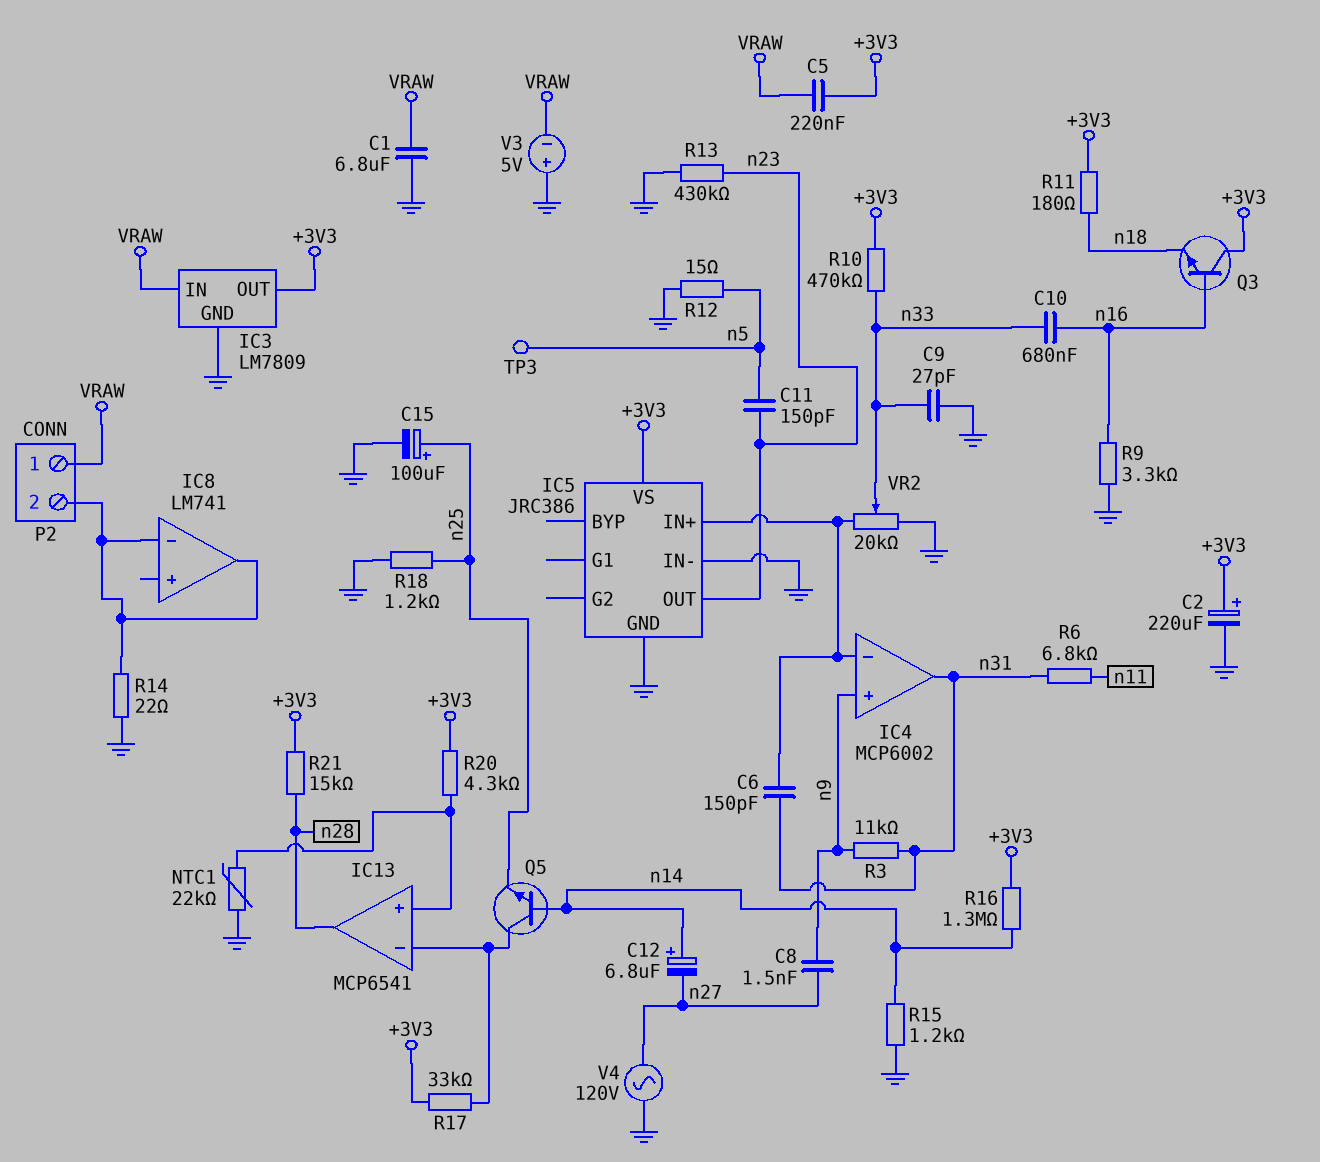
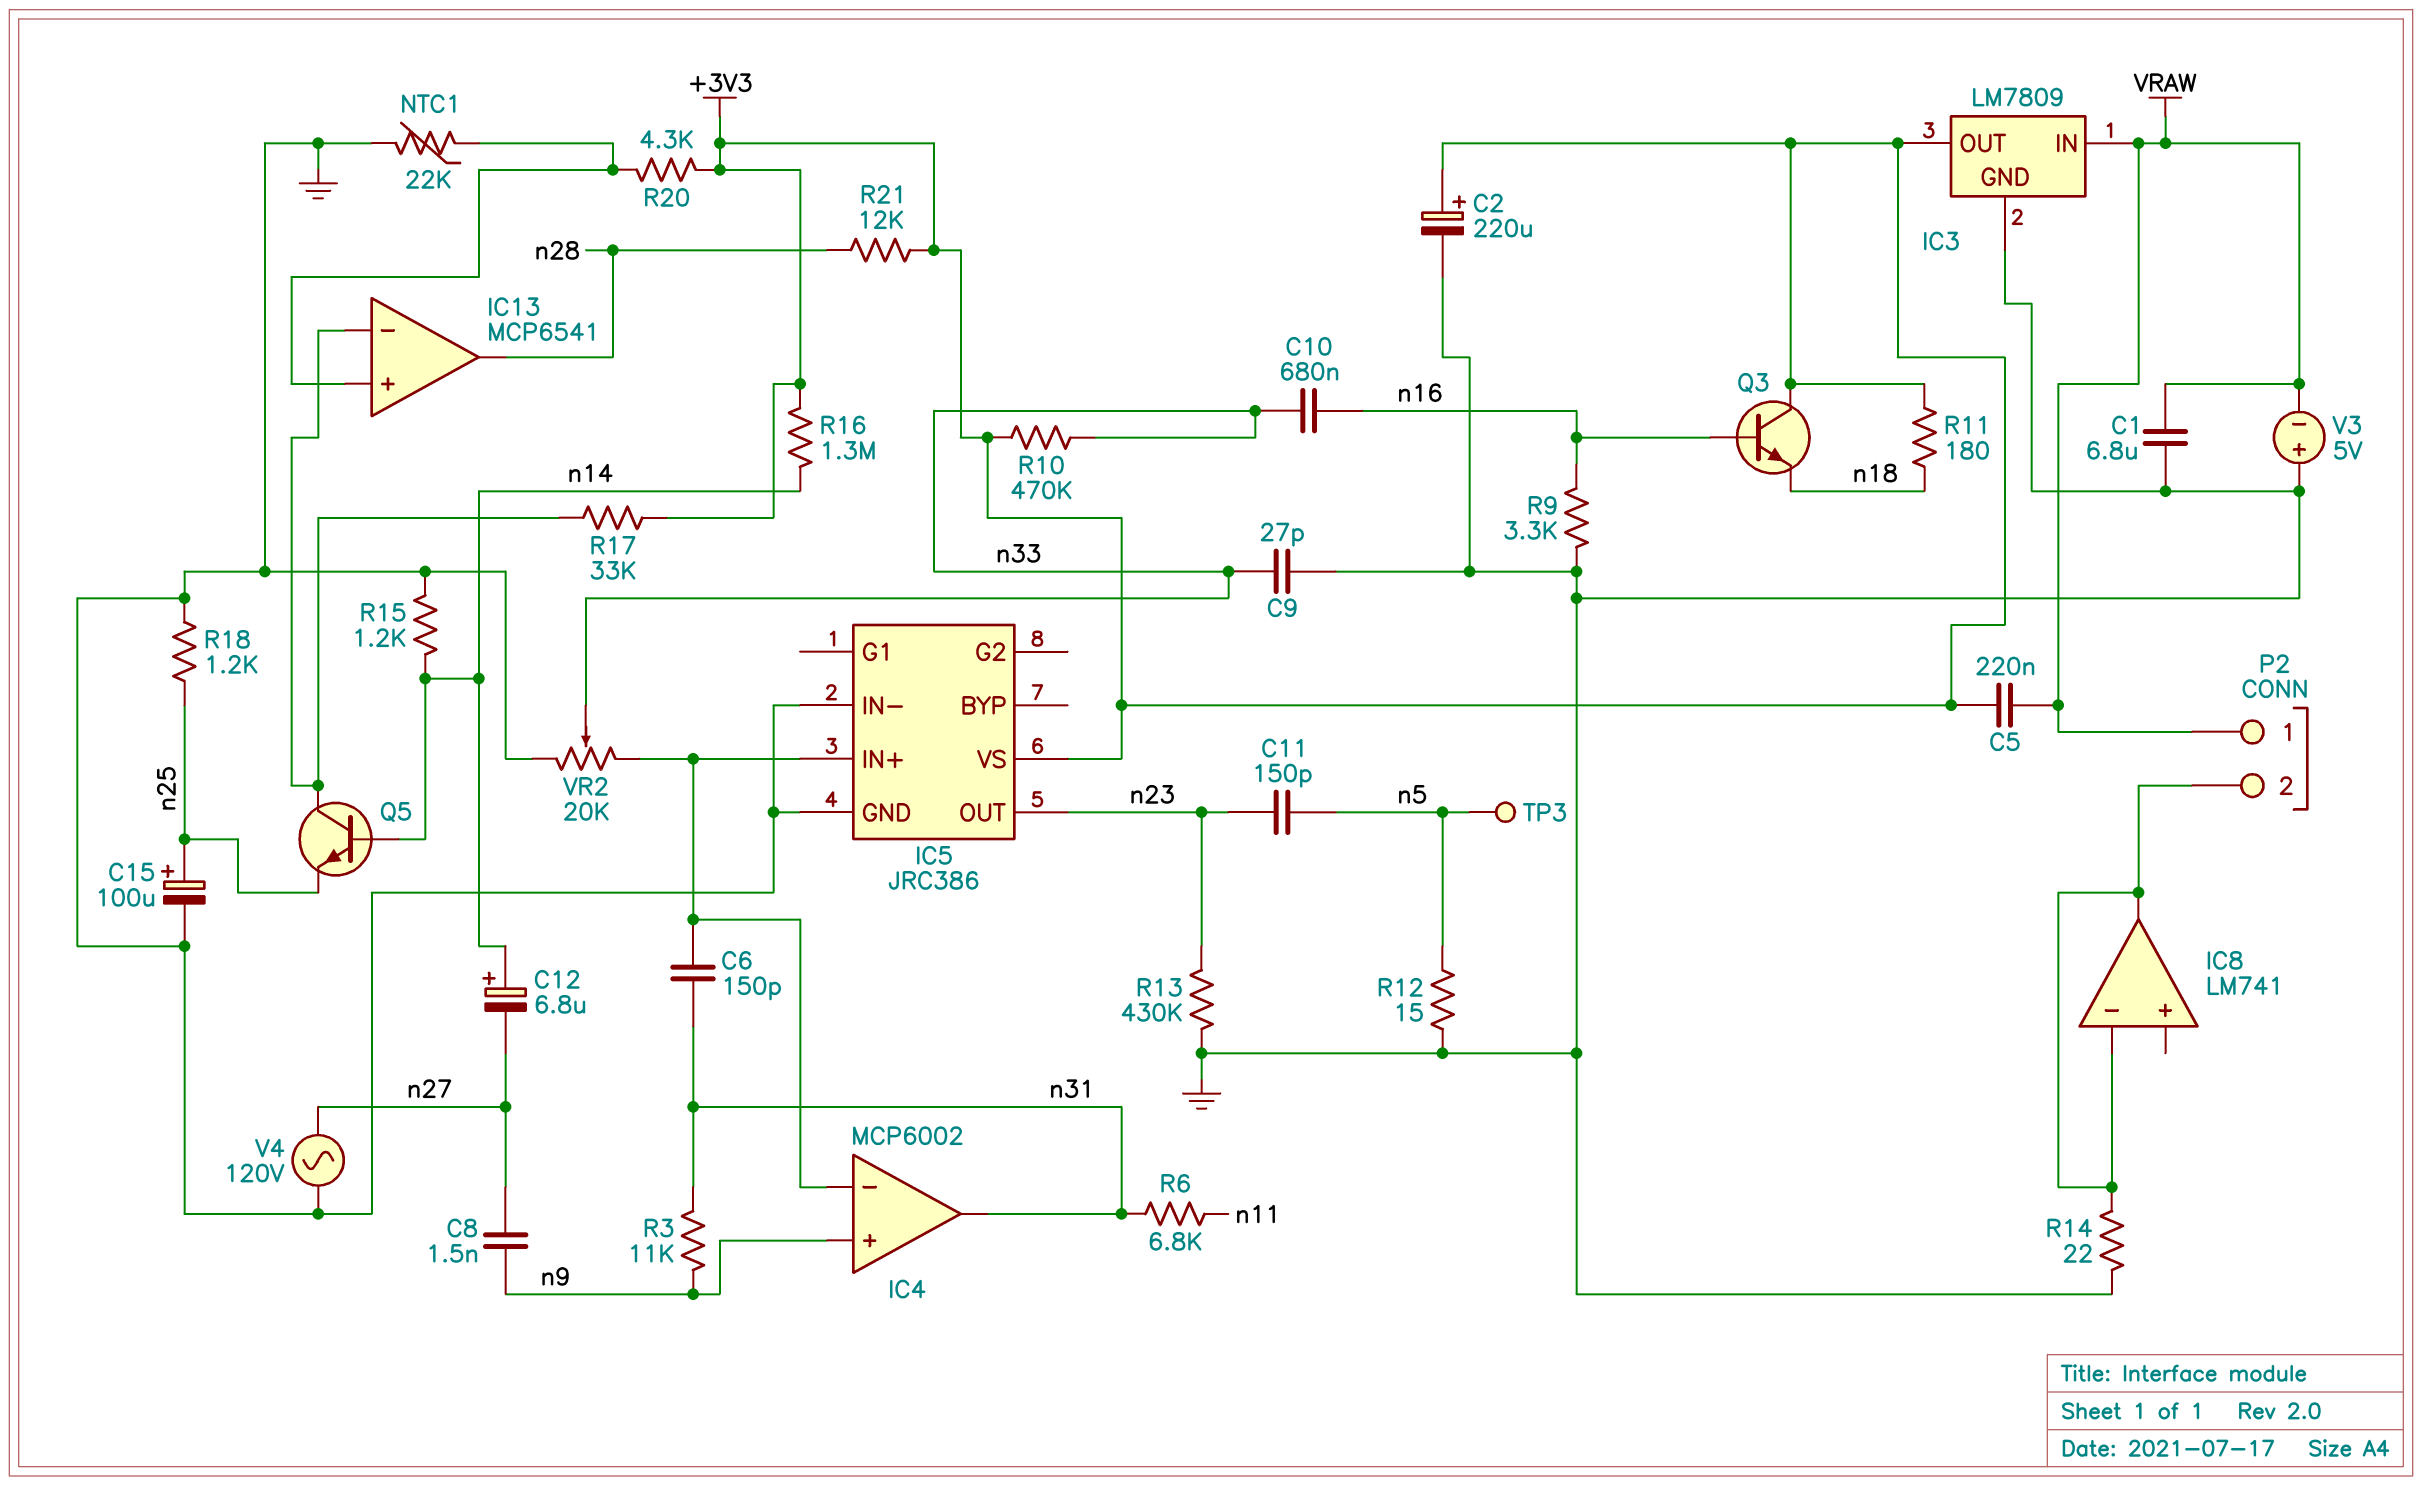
R21: 15k (+3V3, n28) -> 12k (+3V3, n28)

